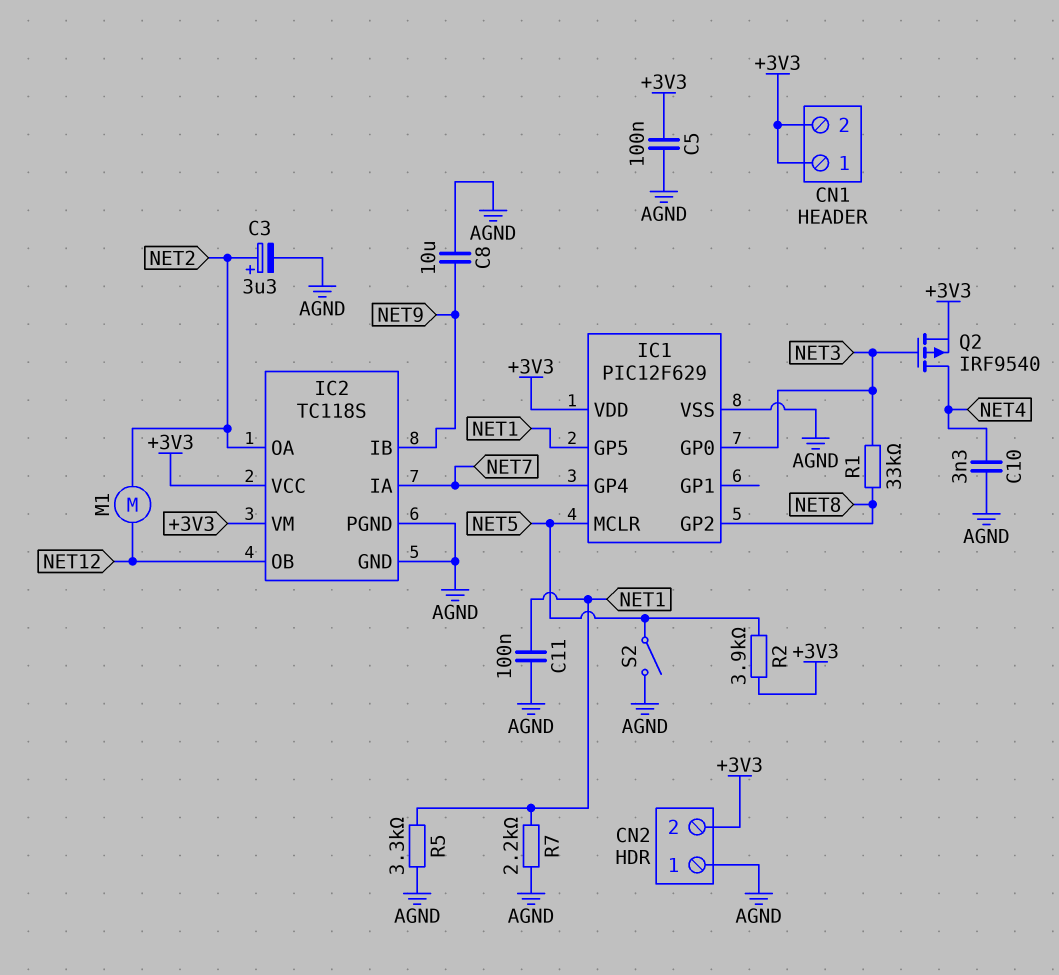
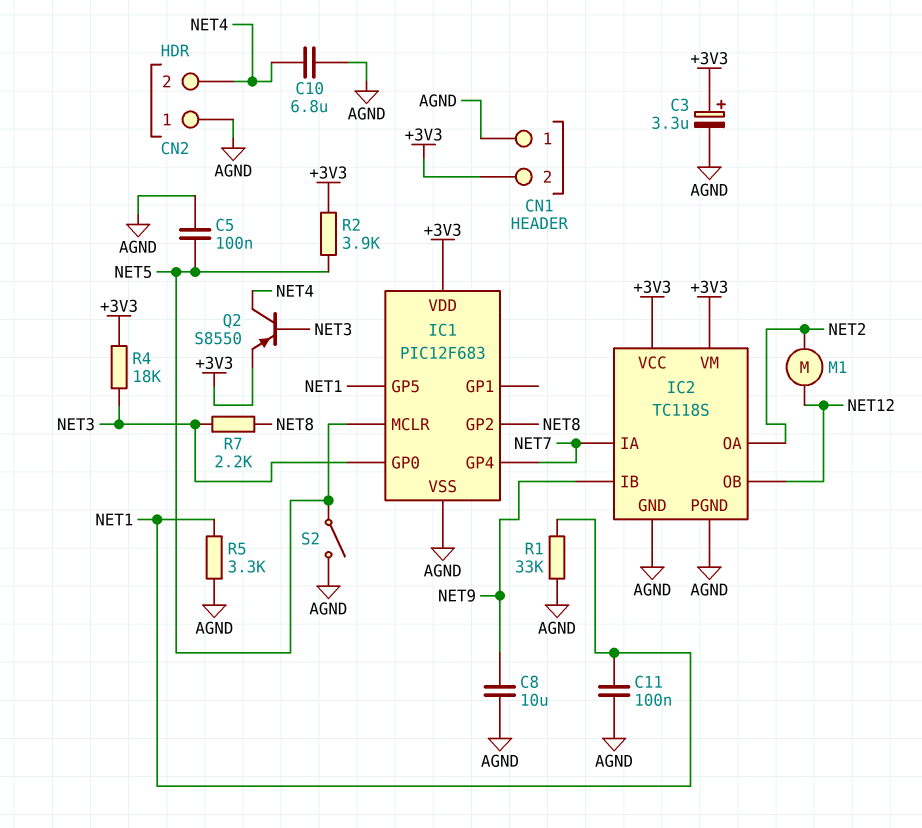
C3: 3.3uF (plus NET2, minus AGND) -> 3.3uF (plus +3V3, minus AGND)
C5: 100nF (+3V3, AGND) -> 100nF (AGND, NET5)
C10: 3.3nF (AGND, NET4) -> 6.8uF (AGND, NET4)
CN1 pin 1: +3V3 -> AGND
CN2 pin 2: +3V3 -> NET4
IC1: PIC12F629 -> PIC12F683
Q2: PMOS IRF9540 (G NET3, D NET4, S +3V3) -> PNP S8550 (B NET3, C NET4, E +3V3)
R1: 33k (NET3, NET8) -> 33k (AGND, NET1)
R4: none -> 18k (+3V3, NET3)
R7: 2.2k (AGND, NET1) -> 2.2k (NET3, NET8)

